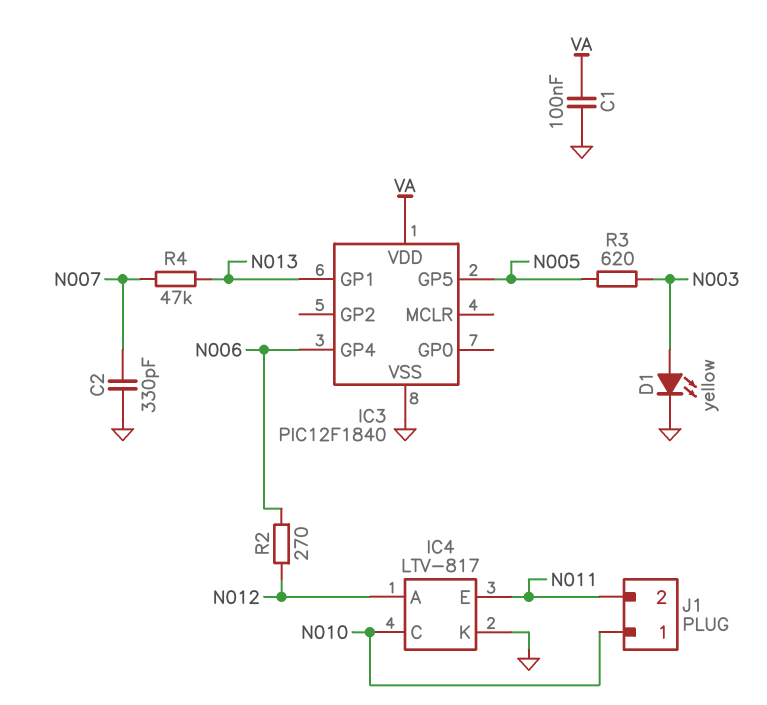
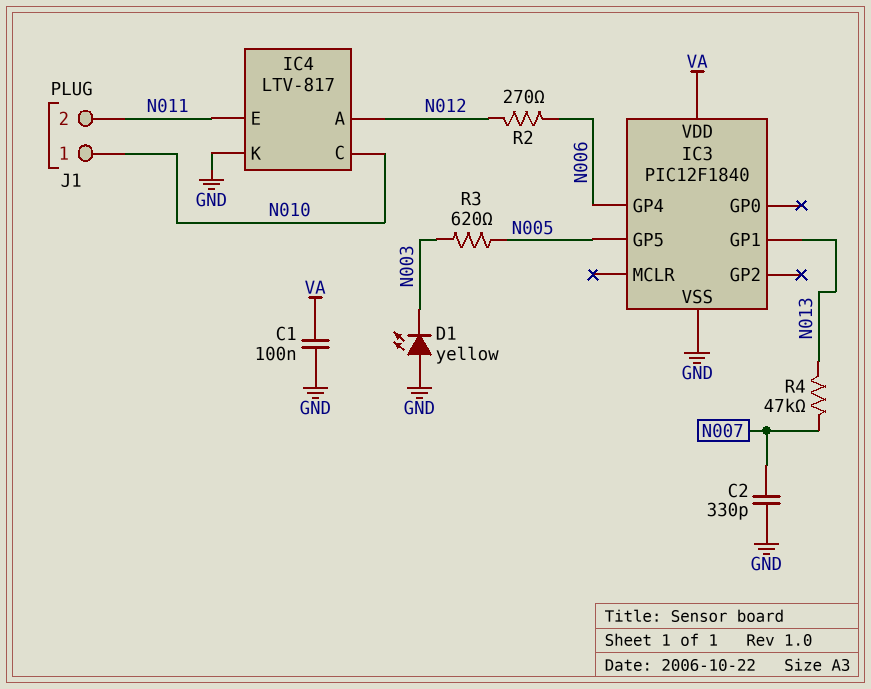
D1: LED yellow (A N003, K GND) -> LED yellow (A GND, K N003)

